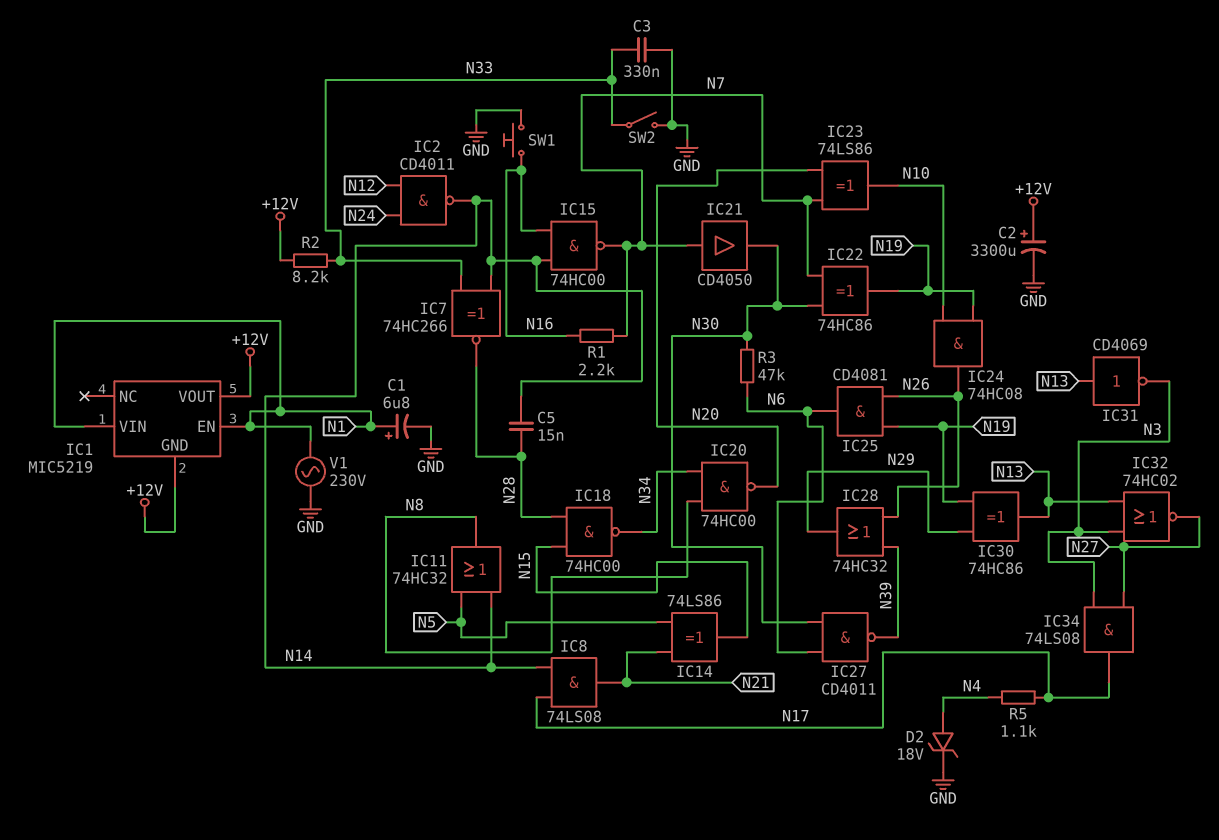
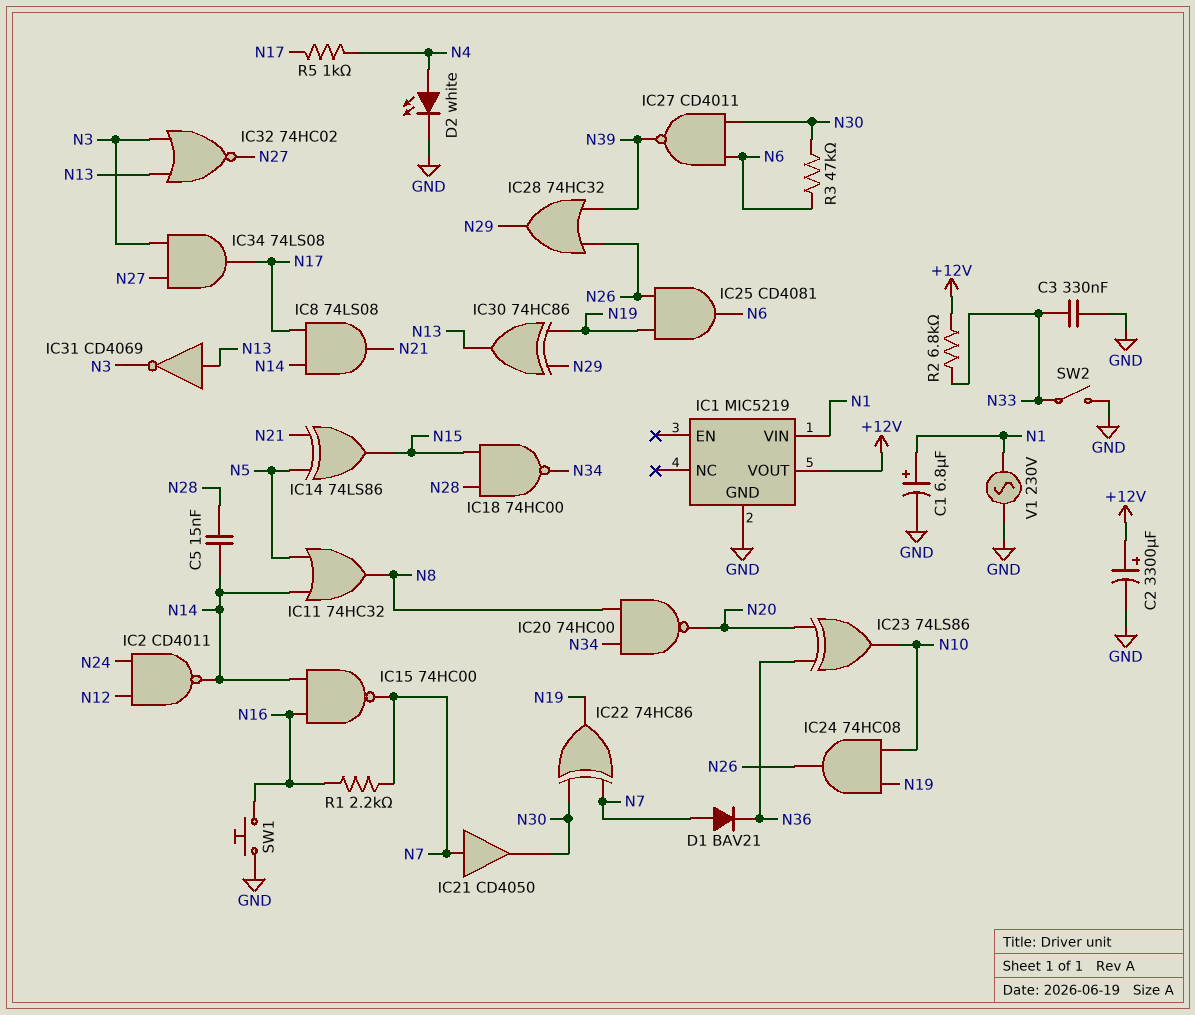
D1: none -> diode BAV21 (A N7, K N36)
D2: zener 18V (A N4, K GND) -> LED white (A N4, K GND)
IC1 pin EN: N1 -> none
IC1 pin GND: +12V -> GND
IC7: XNOR 74HC266 (in N14, in N33, out N28) -> none
IC23: XOR 74LS86 (in N7, in N20, out N10) -> XOR 74LS86 (in N20, in N36, out N10)
R2: 8.2k (+12V, N33) -> 6.8k (+12V, N33)
R5: 1.1k (N4, N17) -> 1k (N4, N17)

